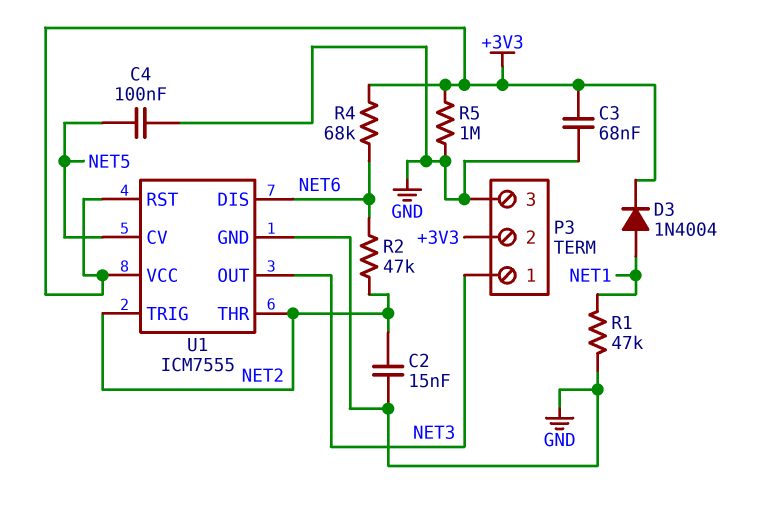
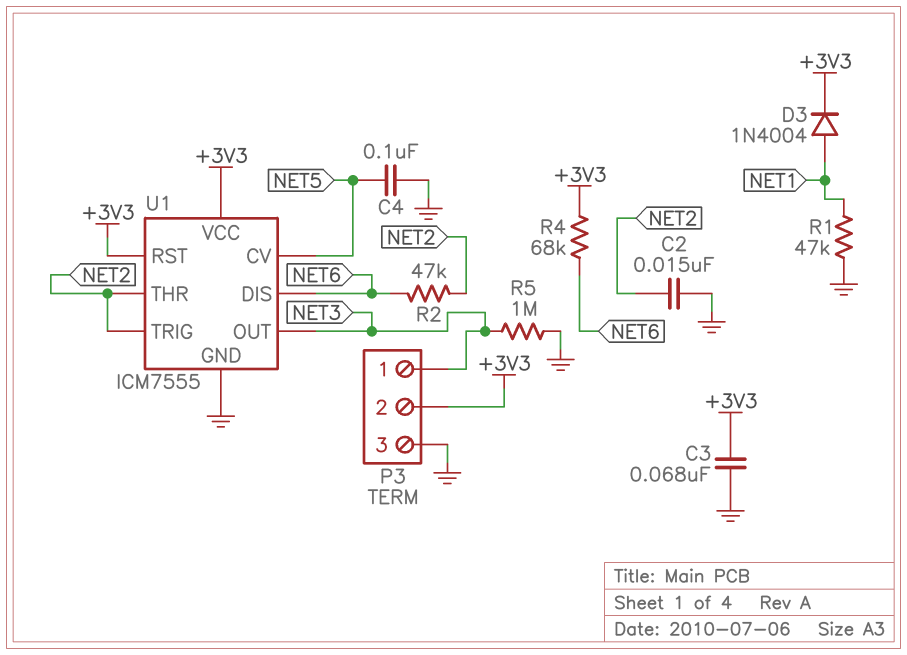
R5: 1M (+3V3, GND) -> 1M (GND, NET3)

